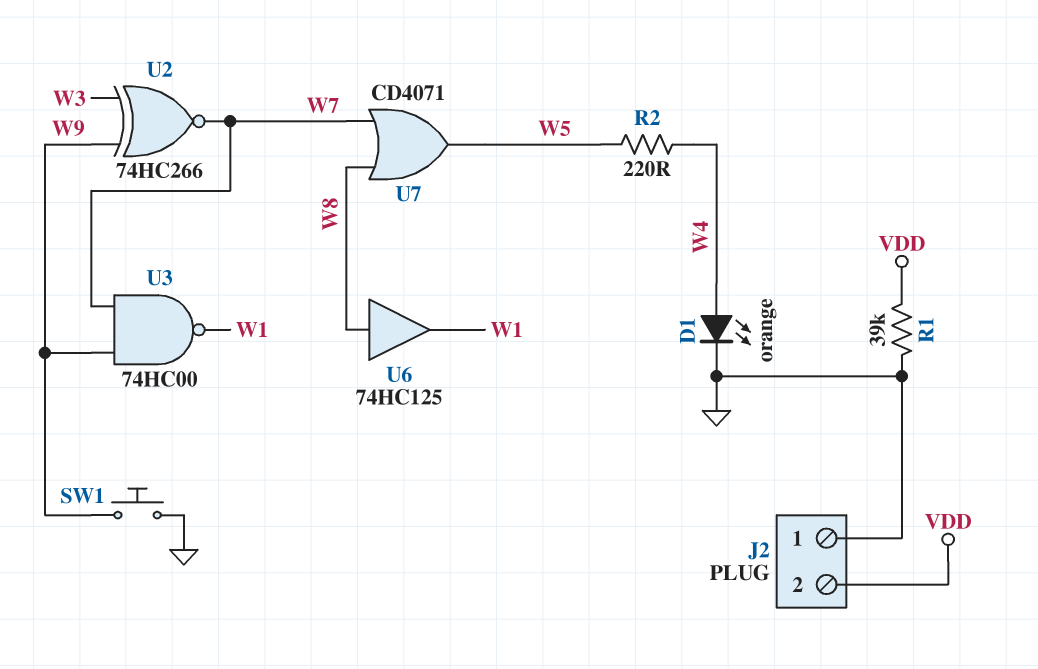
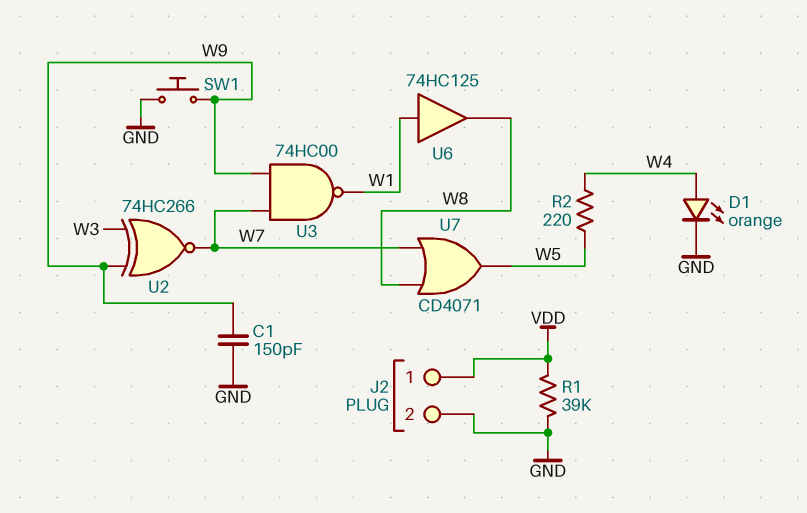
C1: none -> 150pF (GND, W9)
J2 pin 1: GND -> VDD
J2 pin 2: VDD -> GND
U6: buffer 74HC125 (in W8, out W1) -> buffer 74HC125 (in W1, out W8)

